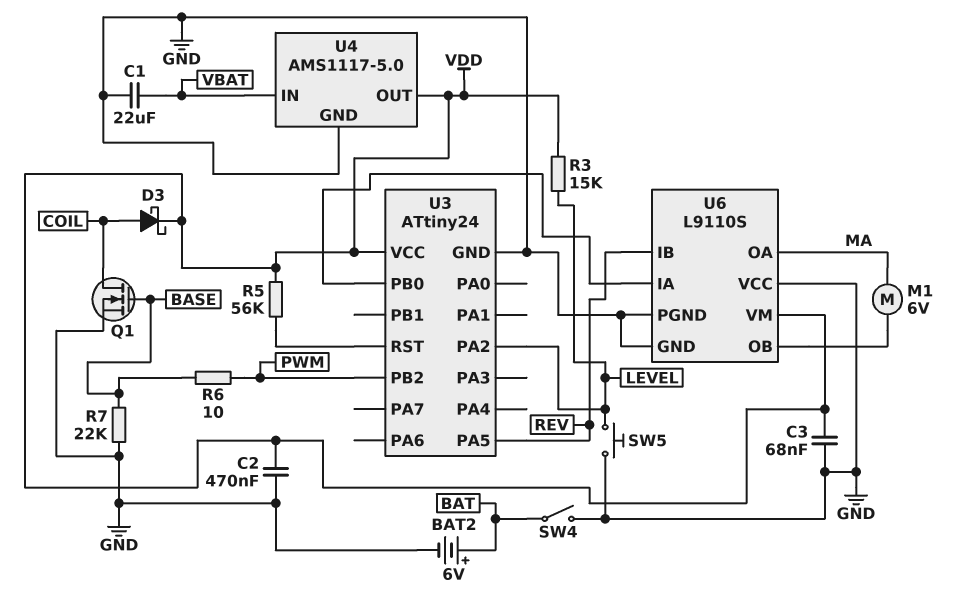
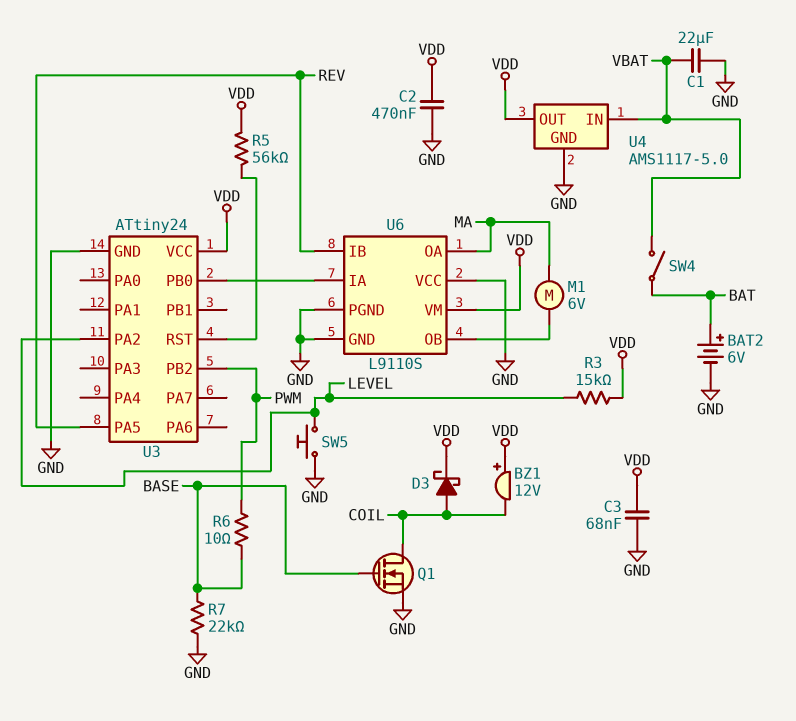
BZ1: none -> buzzer 12V (plus VDD, minus COIL)
SW4: switch (BAT, GND) -> switch (BAT, VBAT)

